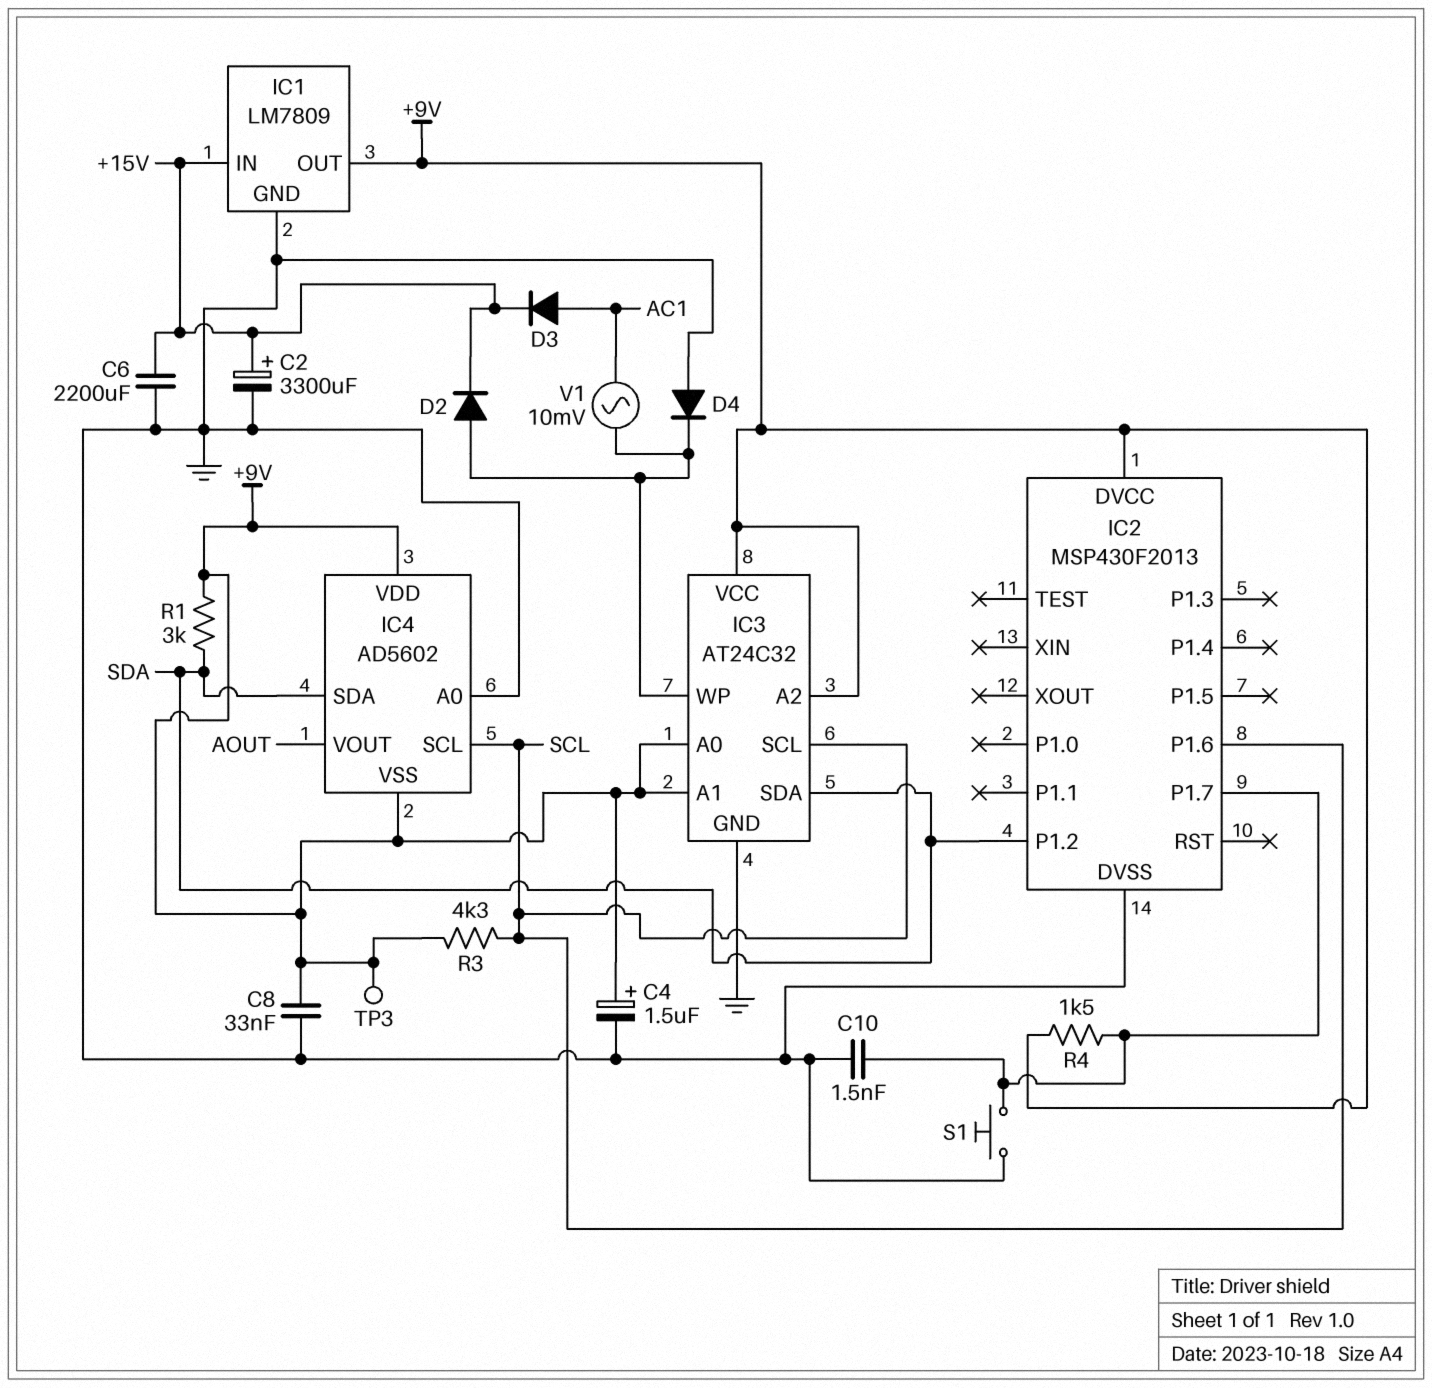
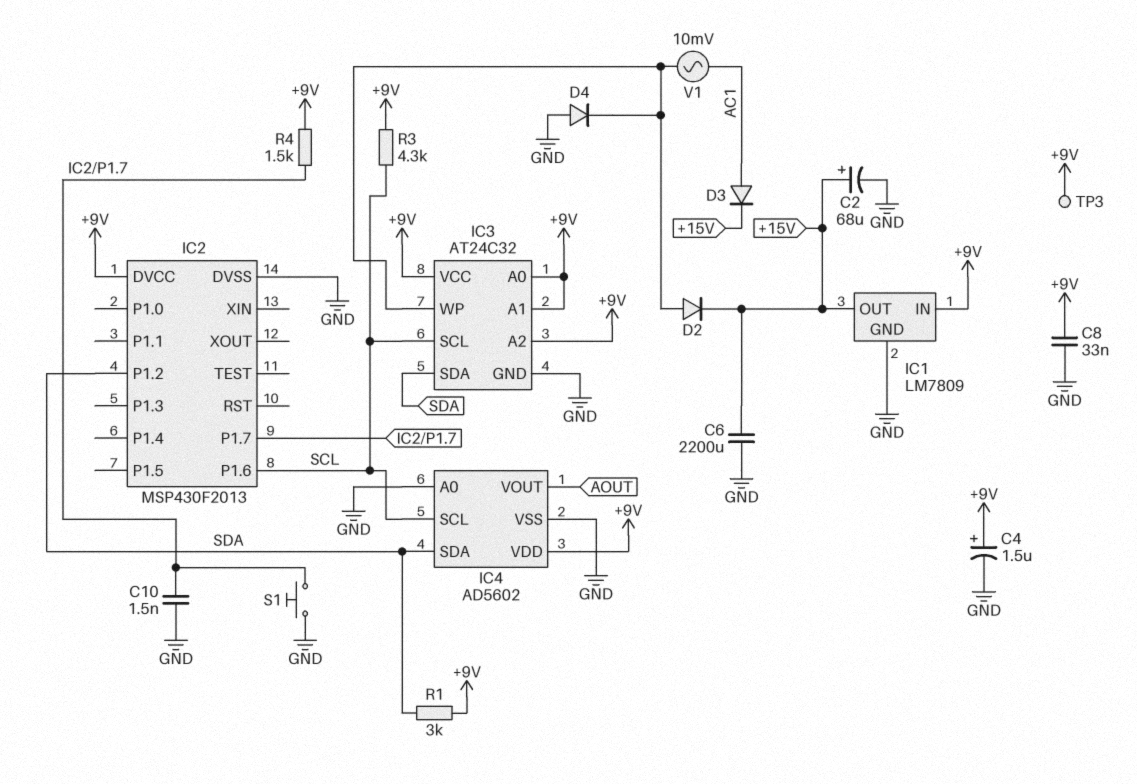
C2: 3300uF (plus +15V, minus GND) -> 68uF (plus +15V, minus GND)
IC1 pin IN: +15V -> +9V
IC1 pin OUT: +9V -> +15V
IC4 pin VSS: +9V -> GND

